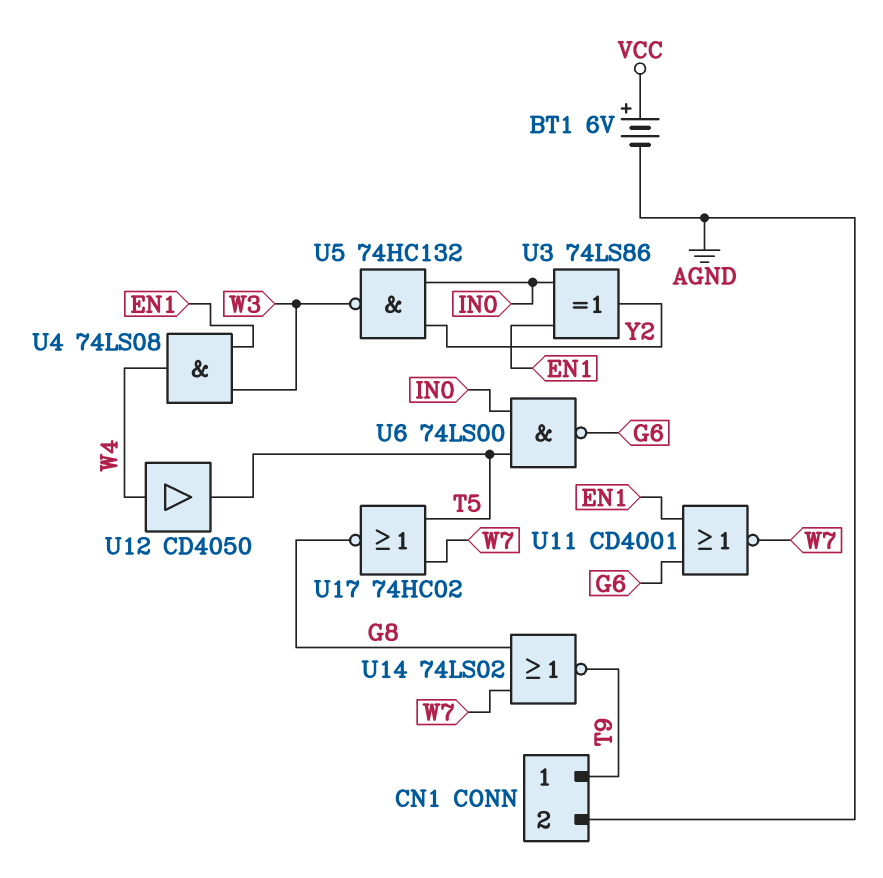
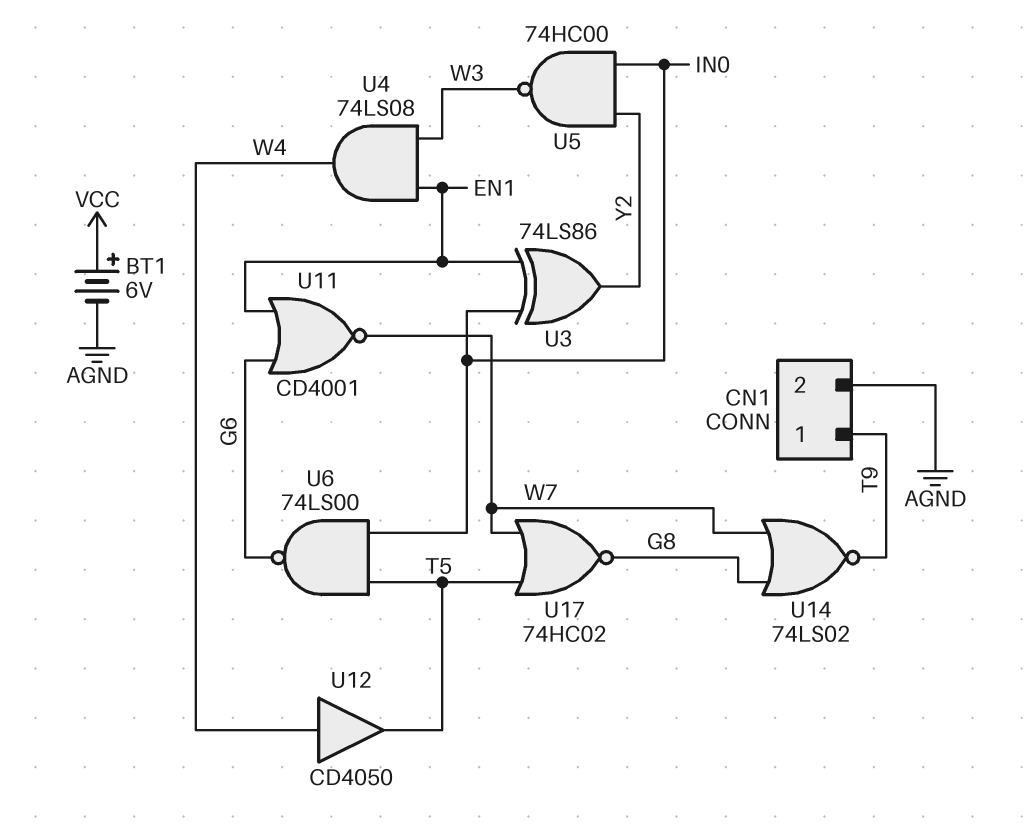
U5: NAND 74HC132 (in IN0, in Y2, out W3) -> NAND 74HC00 (in IN0, in Y2, out W3)

